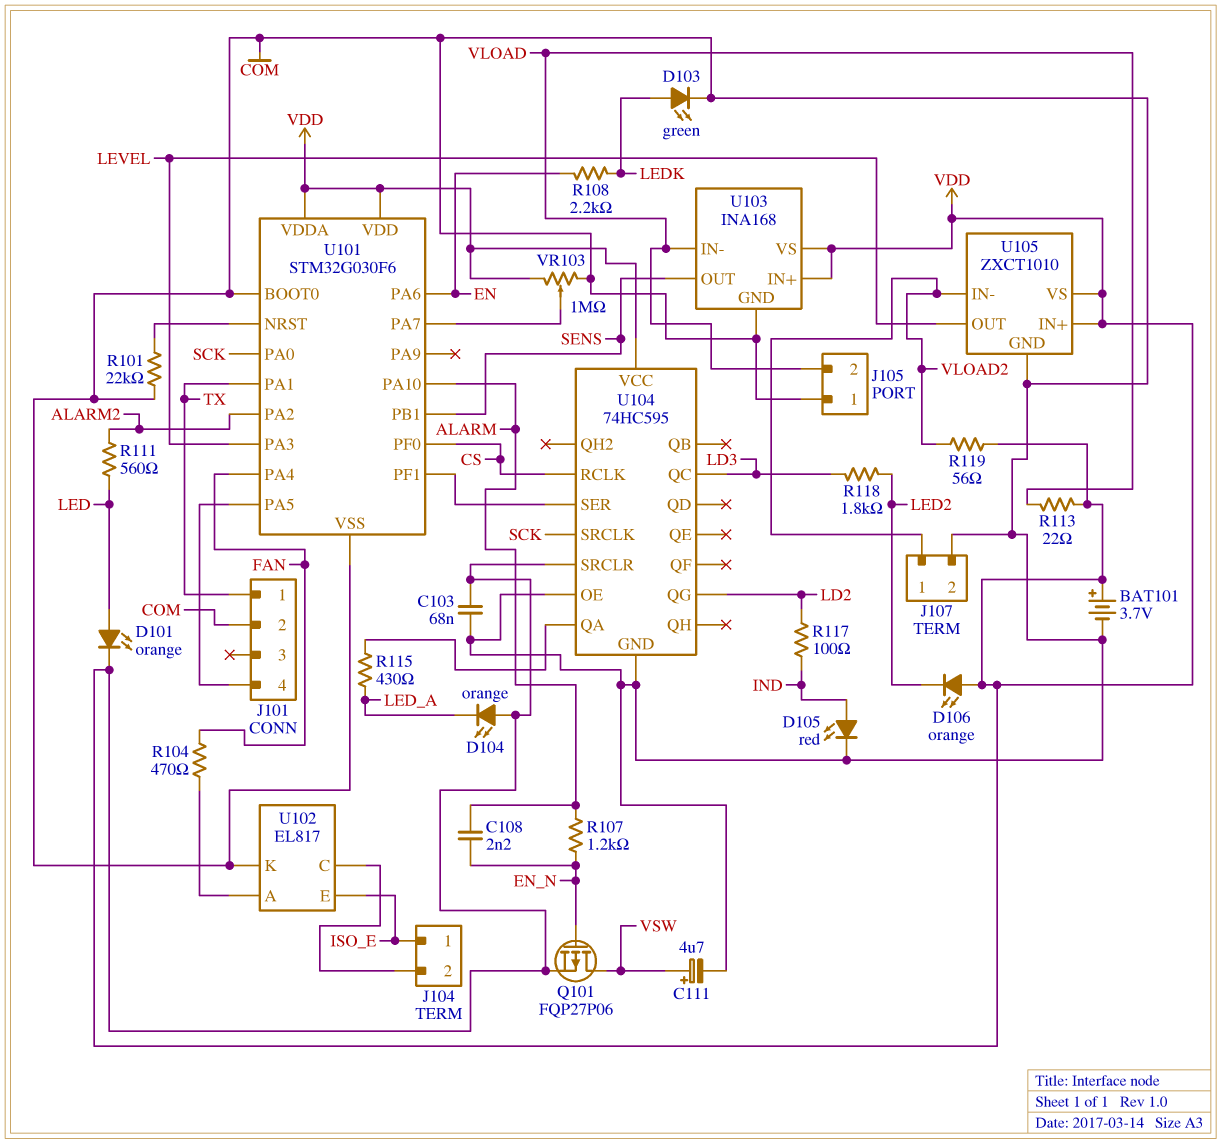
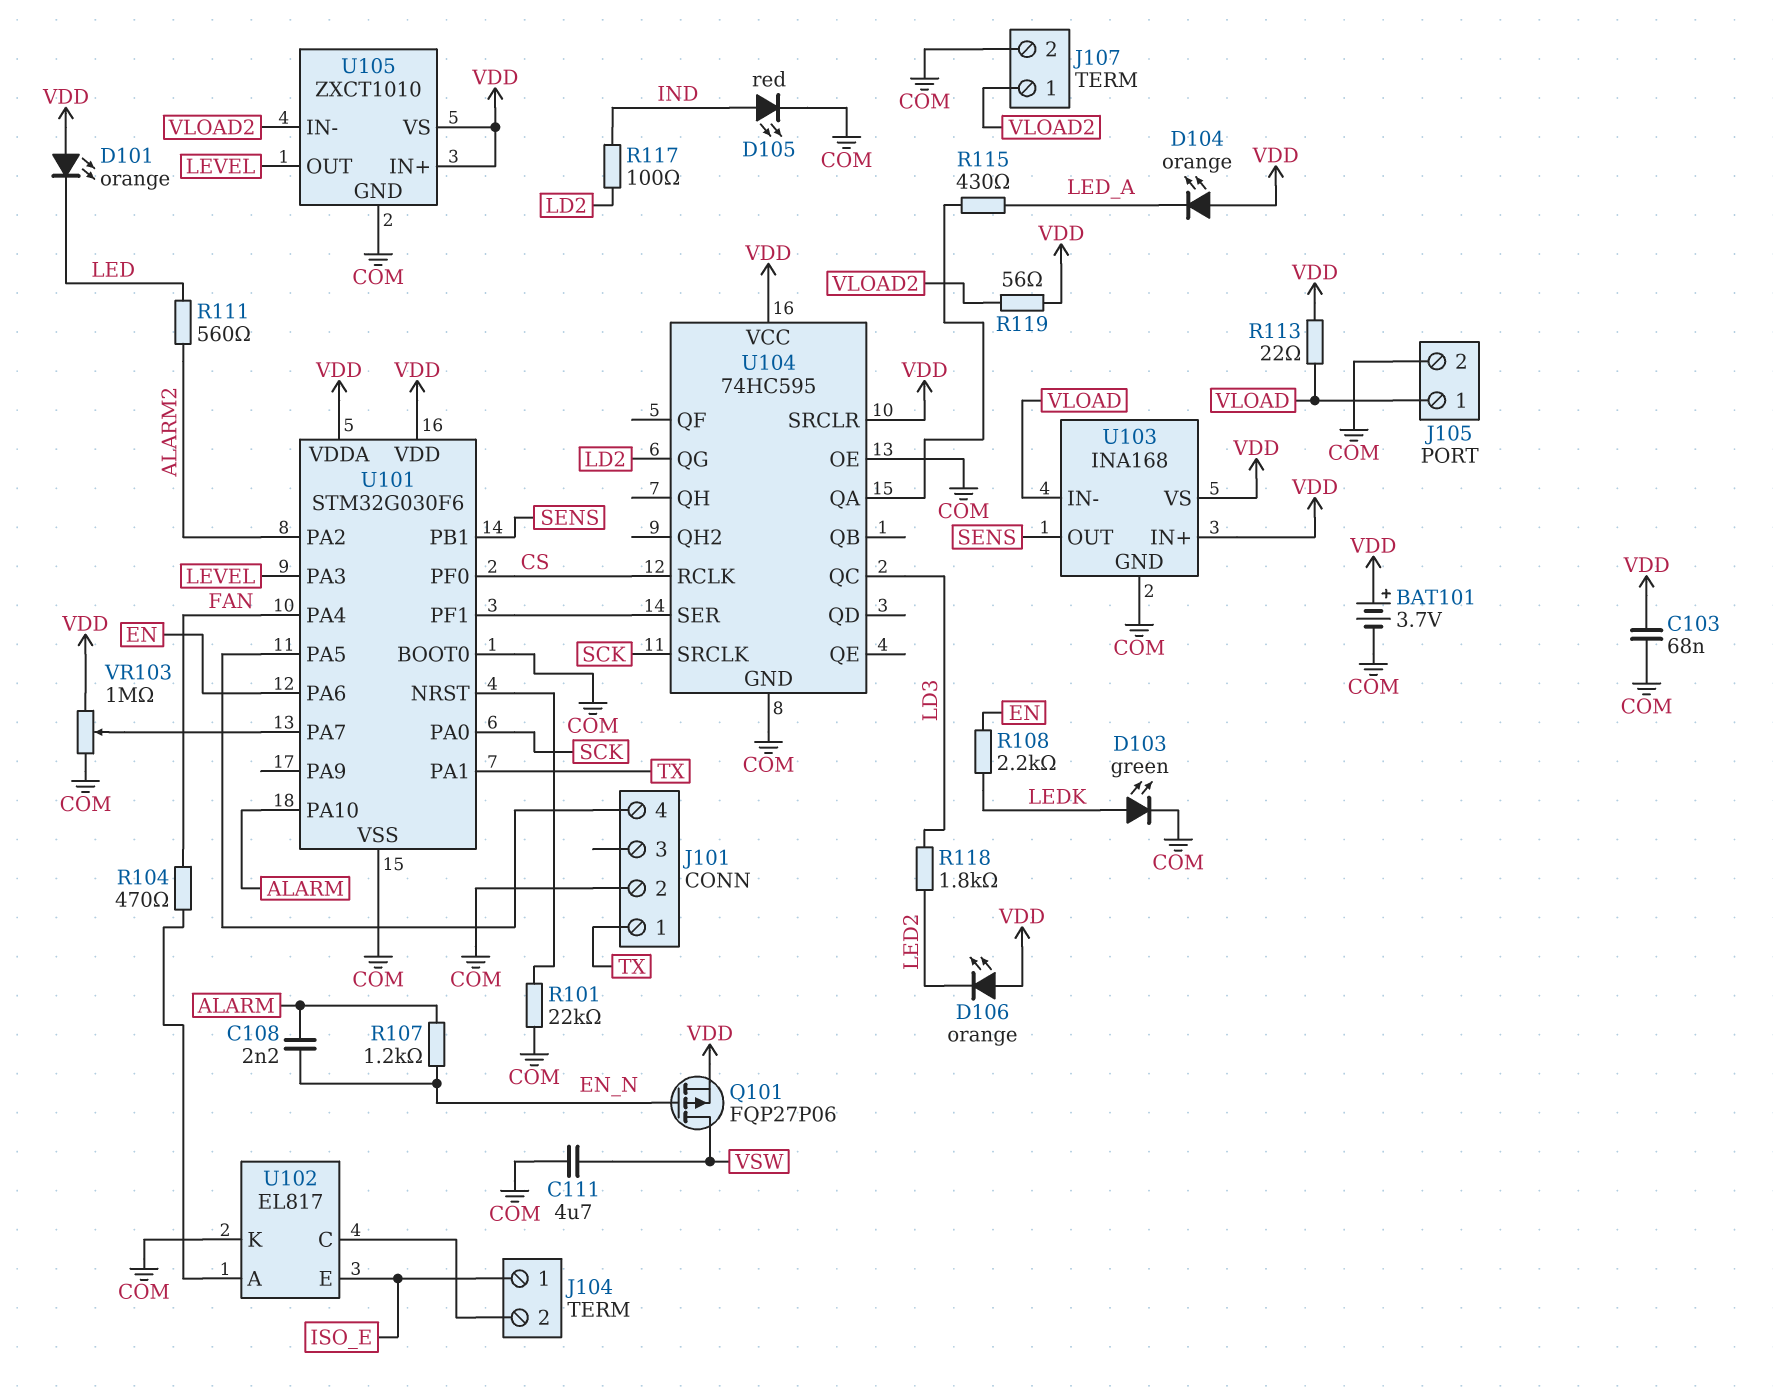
C111: 4.7uF (plus VSW, minus COM) -> 4.7uF (COM, VSW)
D101: LED orange (A LED, K VDD) -> LED orange (A VDD, K LED)
J105 pin 1: COM -> VLOAD
J105 pin 2: VLOAD -> COM

